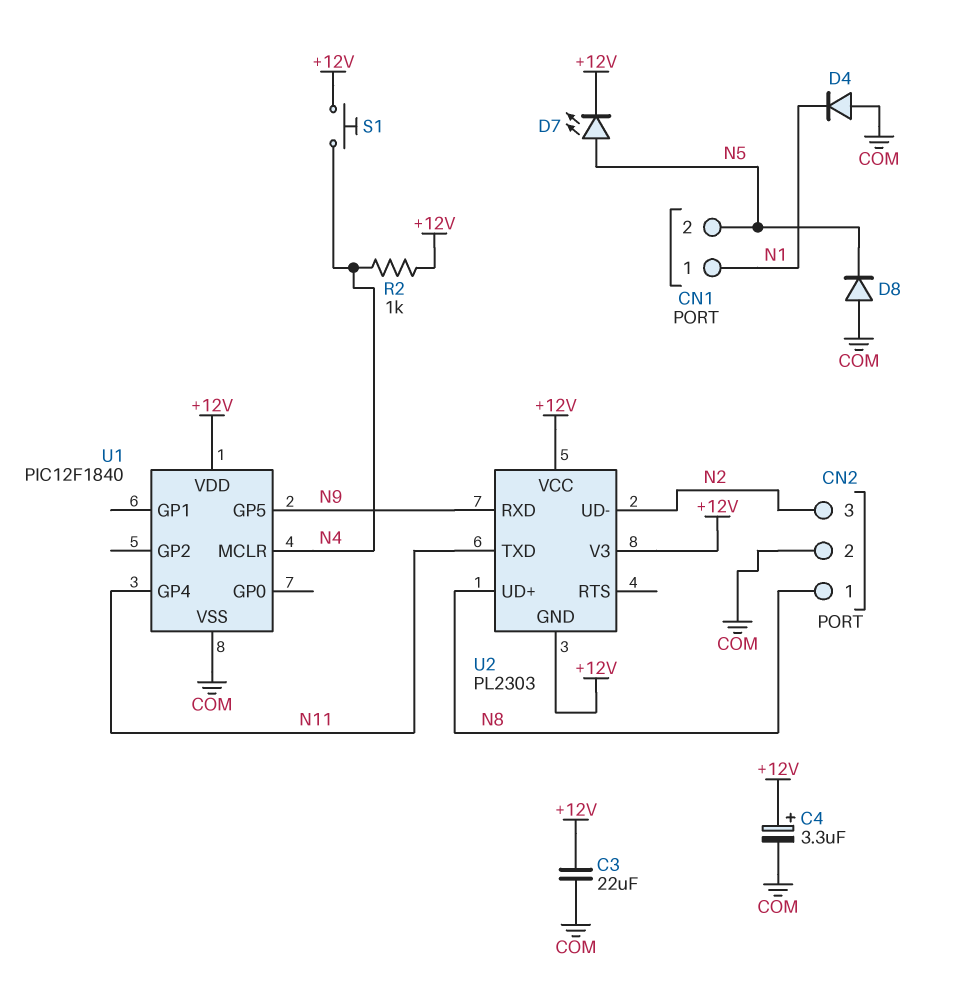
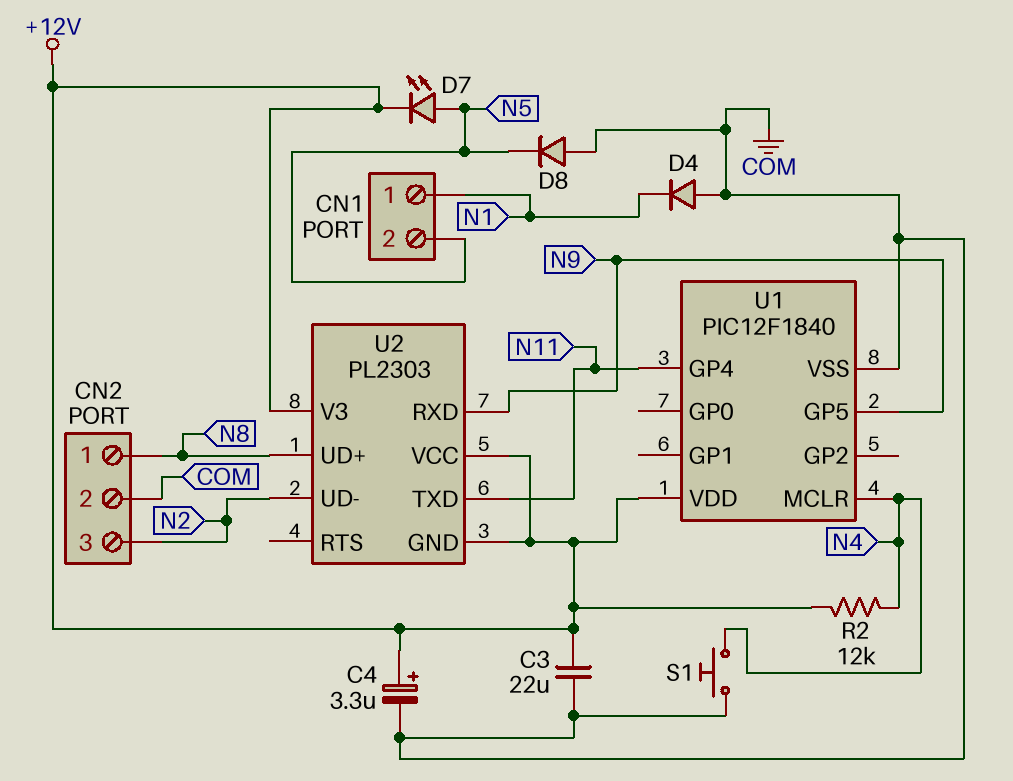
R2: 1k (+12V, N4) -> 12k (+12V, N4)
S1: button (+12V, N4) -> button (COM, N4)

